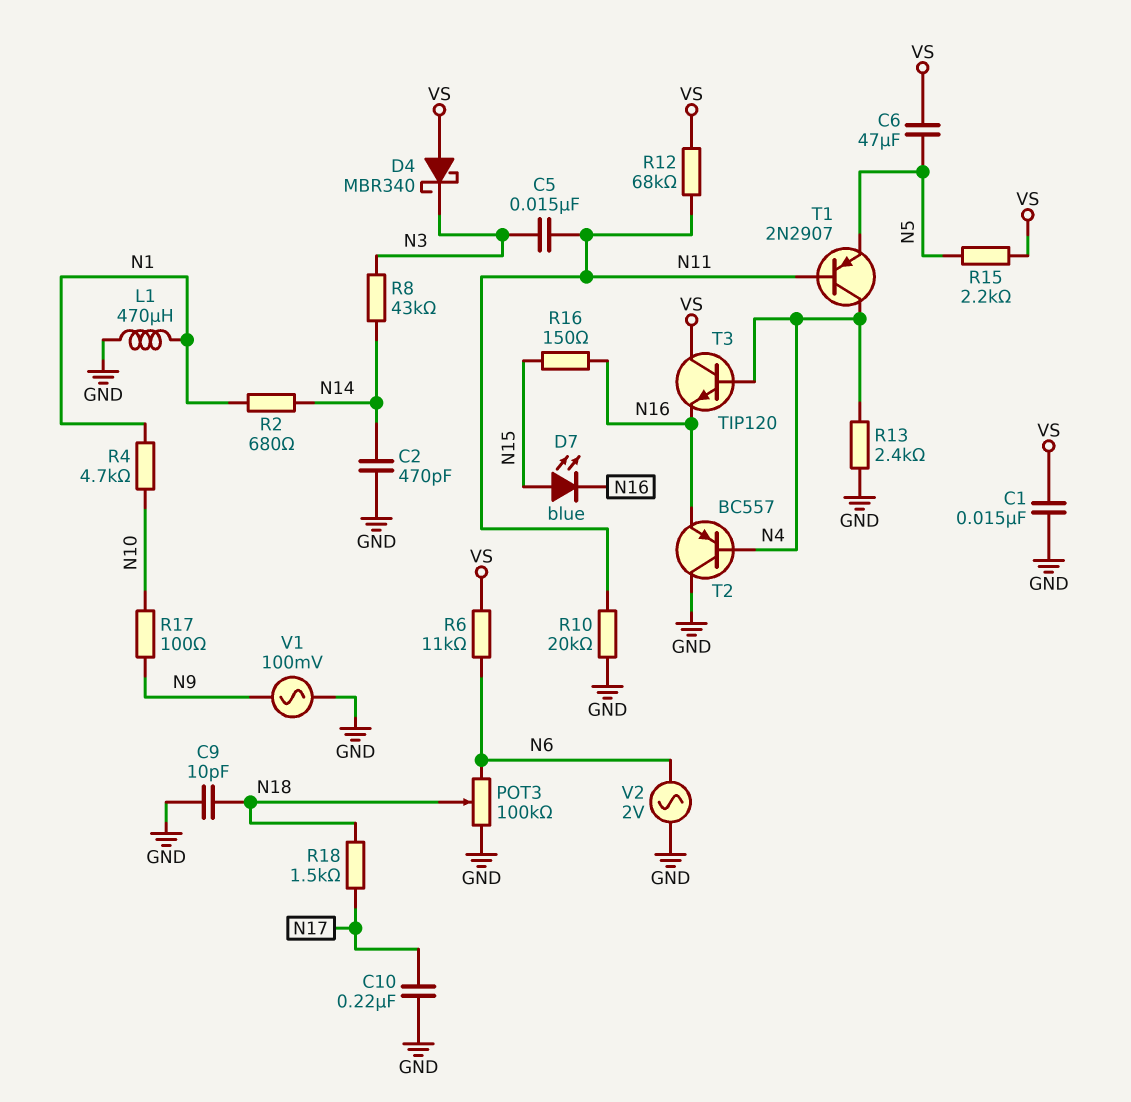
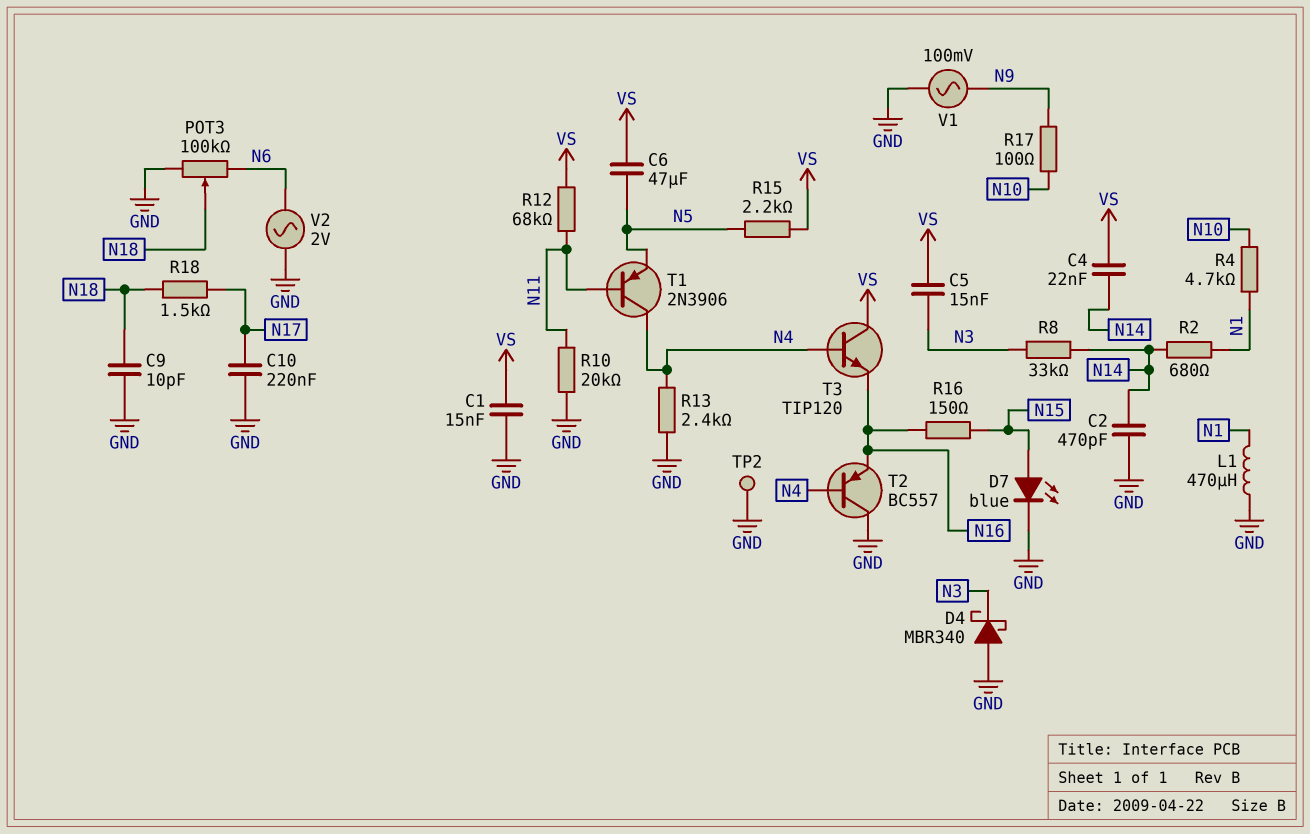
C4: none -> 22nF (N14, VS)
C5: 15nF (N3, N11) -> 15nF (N3, VS)
D4: schottky MBR340 (A VS, K N3) -> schottky MBR340 (A GND, K N3)
D7: LED blue (A N15, K N16) -> LED blue (A N15, K GND)
R6: 11k (N6, VS) -> none
R8: 43k (N3, N14) -> 33k (N3, N14)
T1: PNP 2N2907 (B N11, C N4, E N5) -> PNP 2N3906 (B N11, C N4, E N5)
TP2: none -> test point (GND)

